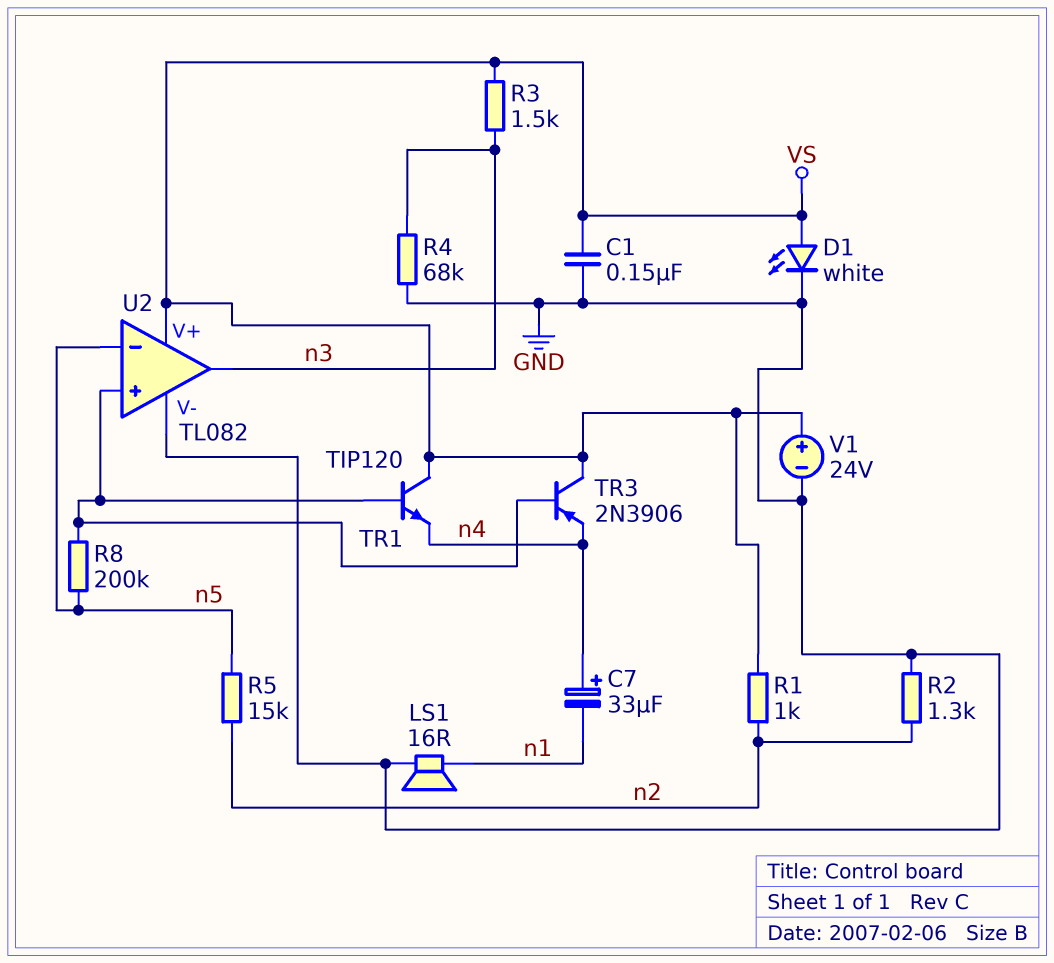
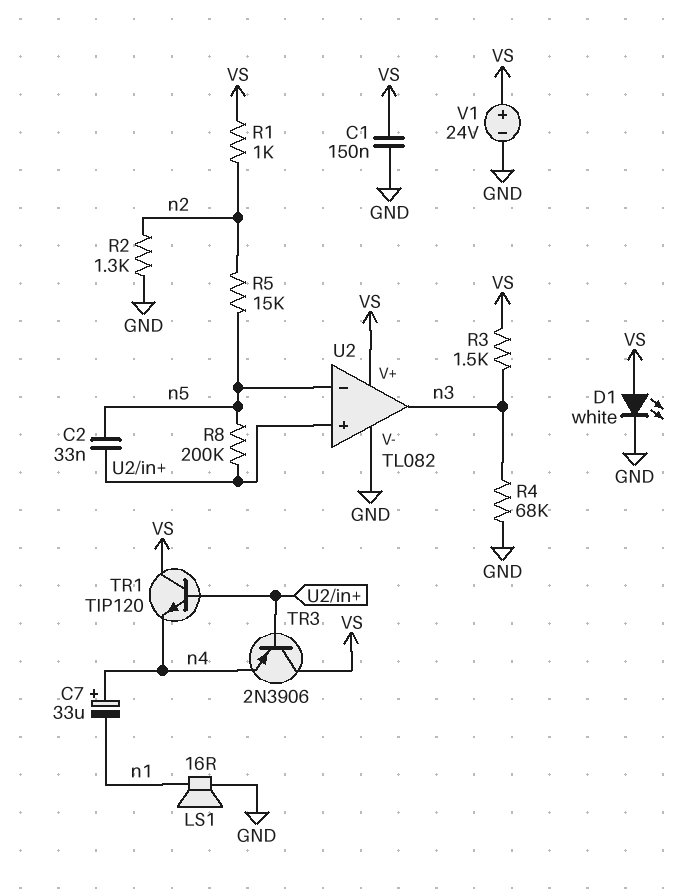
C2: none -> 33nF (U2/in+, n5)

